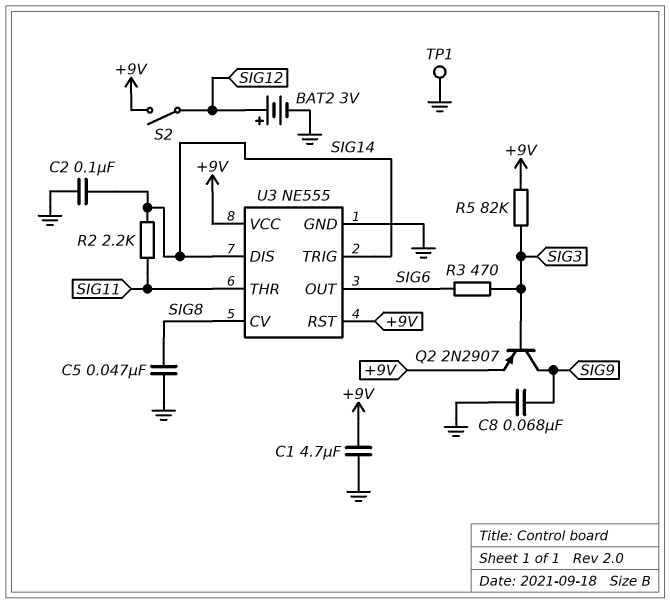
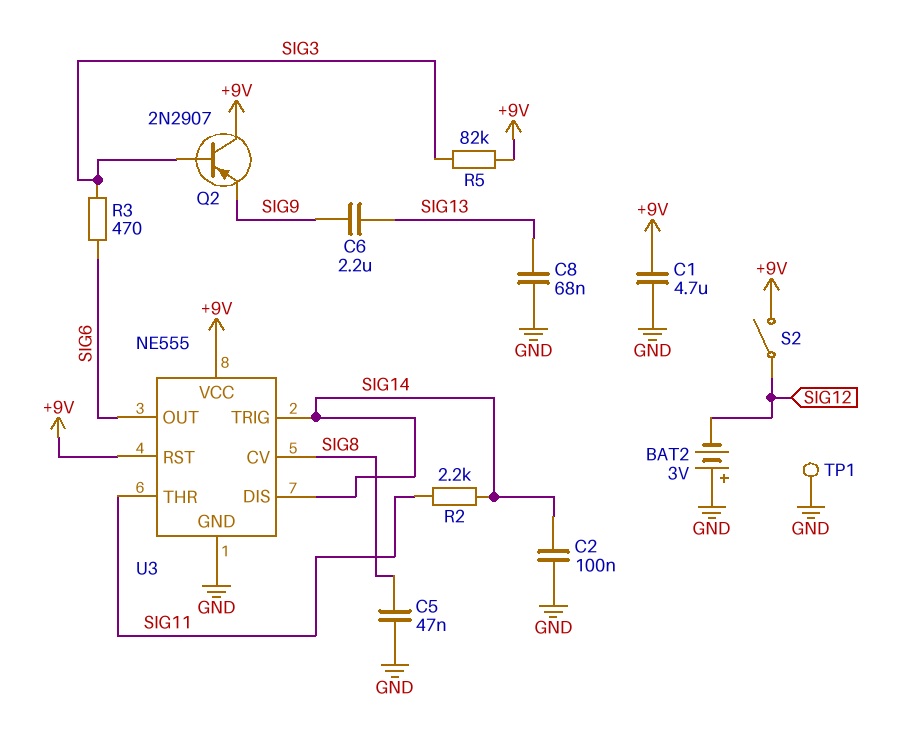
BAT2: 3V (plus SIG12, minus GND) -> 3V (plus GND, minus SIG12)
C6: none -> 2.2uF (SIG9, SIG13)
C8: 68nF (GND, SIG9) -> 68nF (GND, SIG13)
Q2: PNP 2N2907 (B SIG3, C SIG9, E +9V) -> PNP 2N2907 (B SIG3, C +9V, E SIG9)

